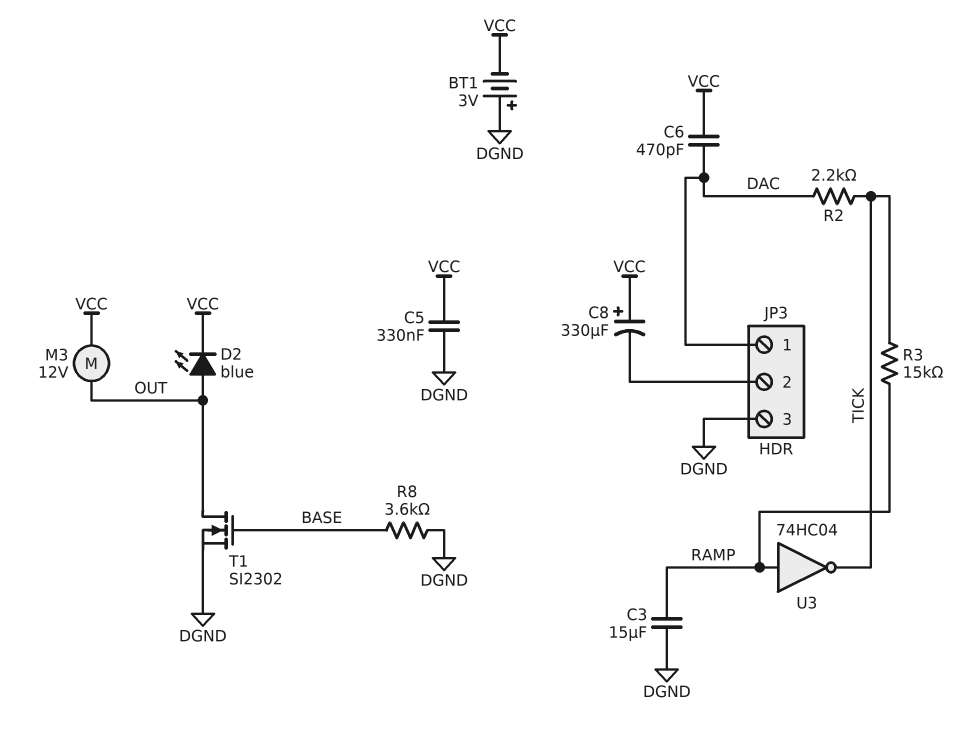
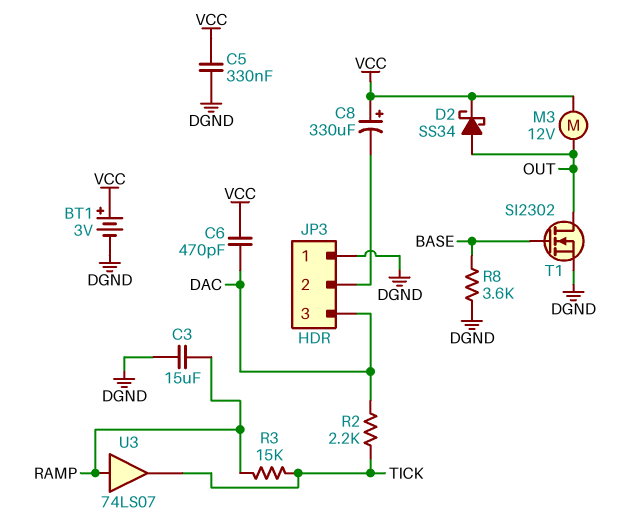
BT1: 3V (plus DGND, minus VCC) -> 3V (plus VCC, minus DGND)
D2: LED blue (A OUT, K VCC) -> schottky SS34 (A OUT, K VCC)
JP3 pin 1: DAC -> DGND
JP3 pin 3: DGND -> DAC
U3: NOT 74HC04 (in RAMP, out TICK) -> buffer 74LS07 (in RAMP, out TICK)

